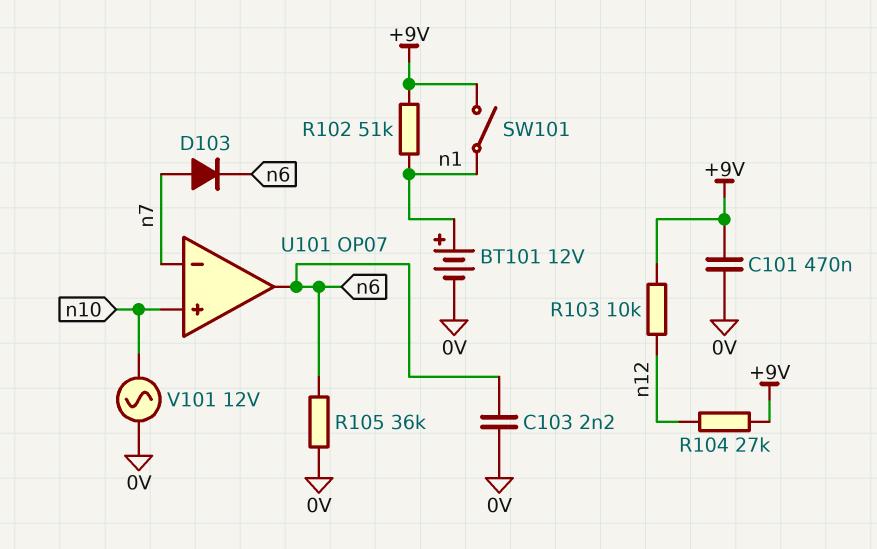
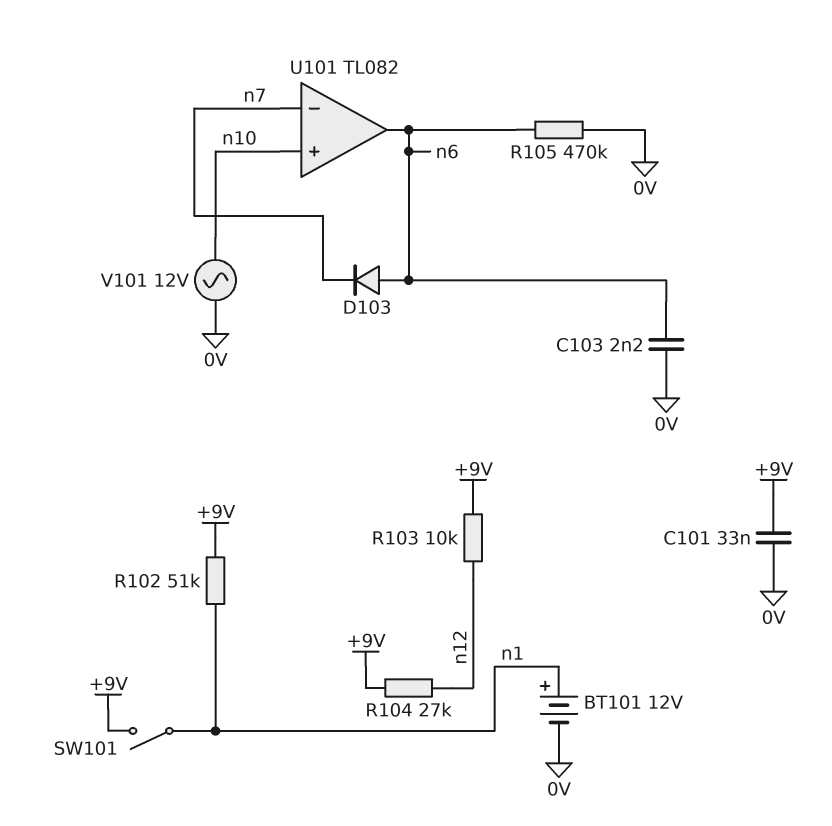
C101: 470nF (+9V, 0V) -> 33nF (+9V, 0V)
D103: diode (A n7, K n6) -> diode (A n6, K n7)
R105: 36k (0V, n6) -> 470k (0V, n6)
U101: OP07 -> TL082

